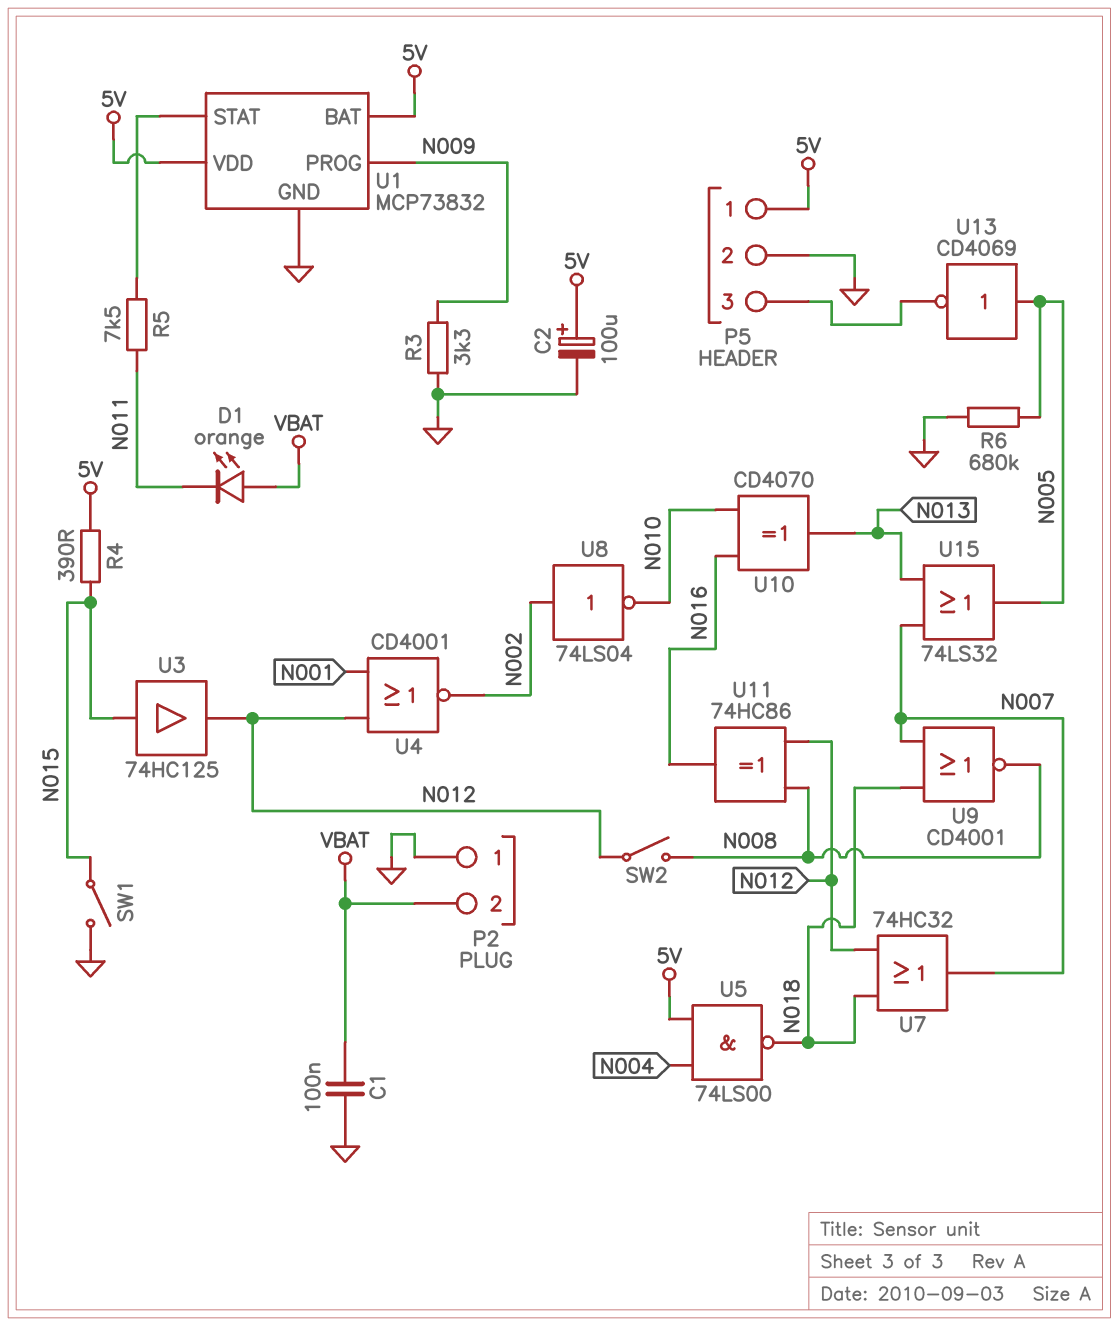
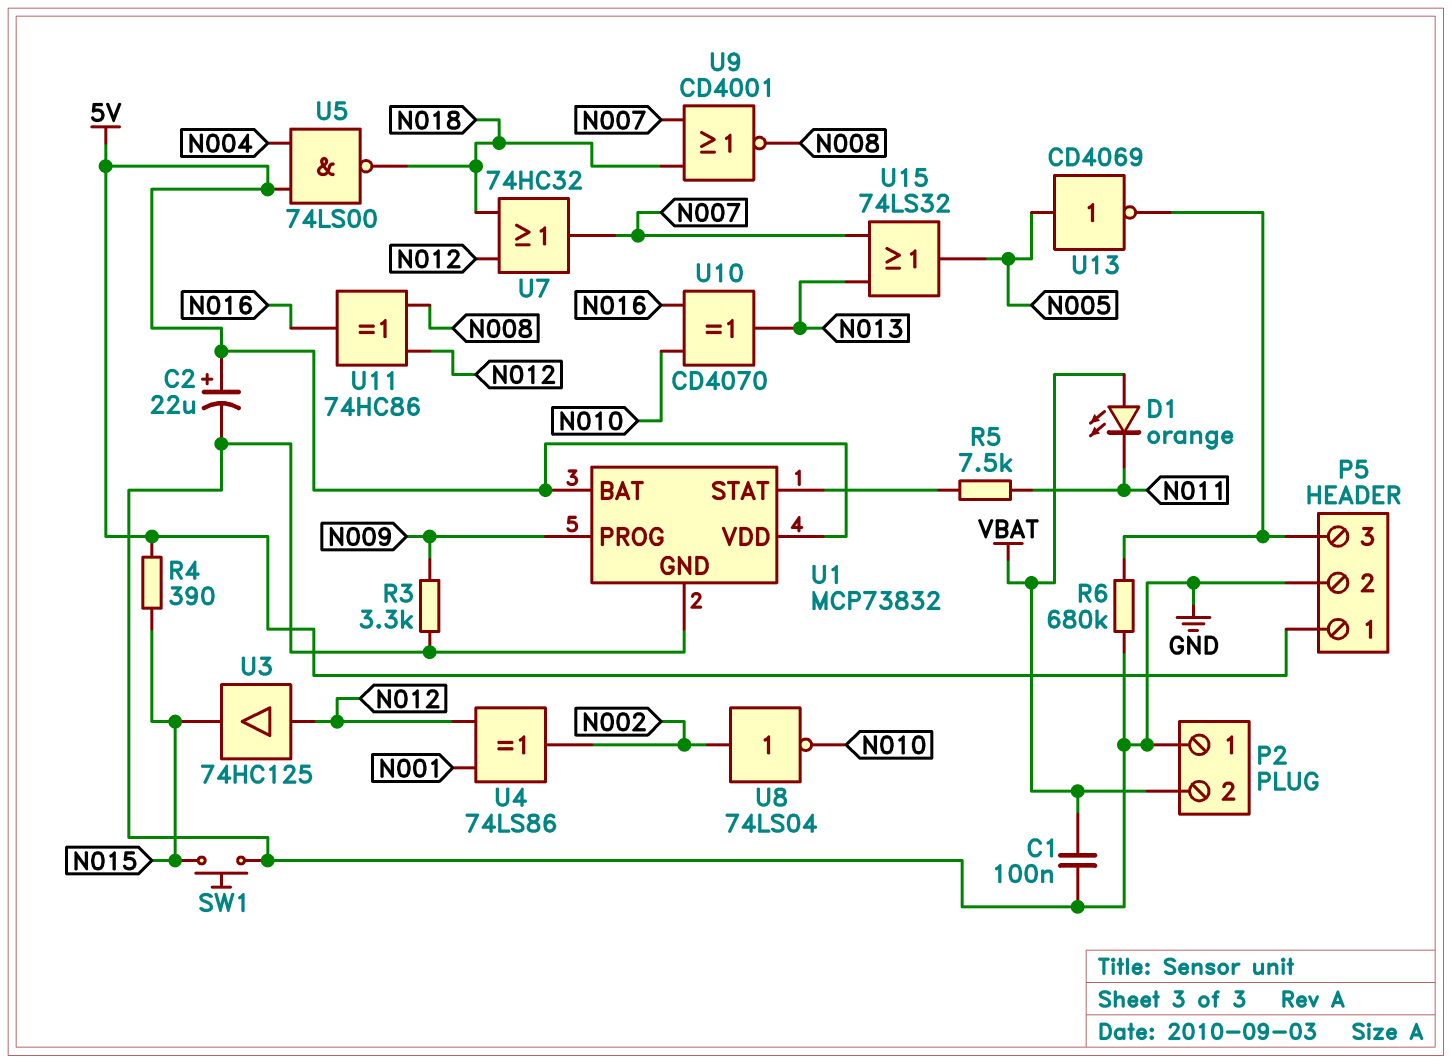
C2: 100uF (plus 5V, minus GND) -> 22uF (plus 5V, minus GND)
R6: 680k (GND, N005) -> 680k (GND, P5/3)
SW1: switch (GND, N015) -> button (GND, N015)
SW2: switch (N008, N012) -> none
U3: buffer 74HC125 (in N015, out N012) -> buffer 74HC125 (in N012, out N015)
U4: NOR CD4001 (in N001, in N012, out N002) -> XOR 74LS86 (in N001, in N012, out N002)

